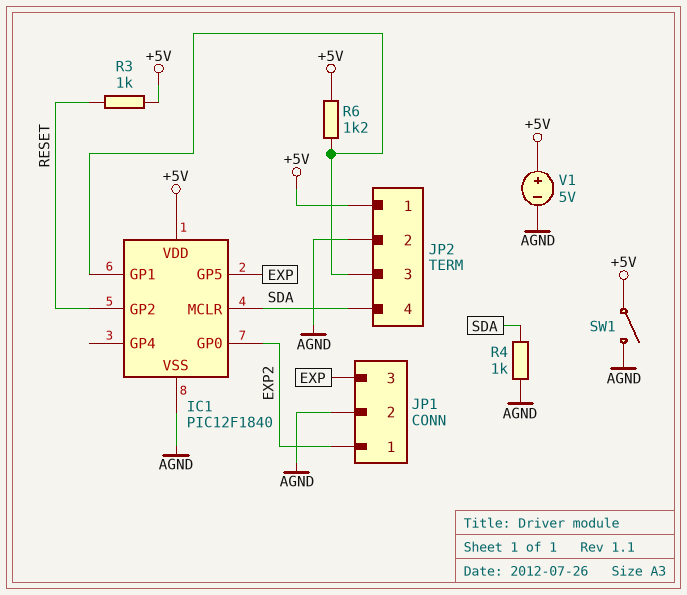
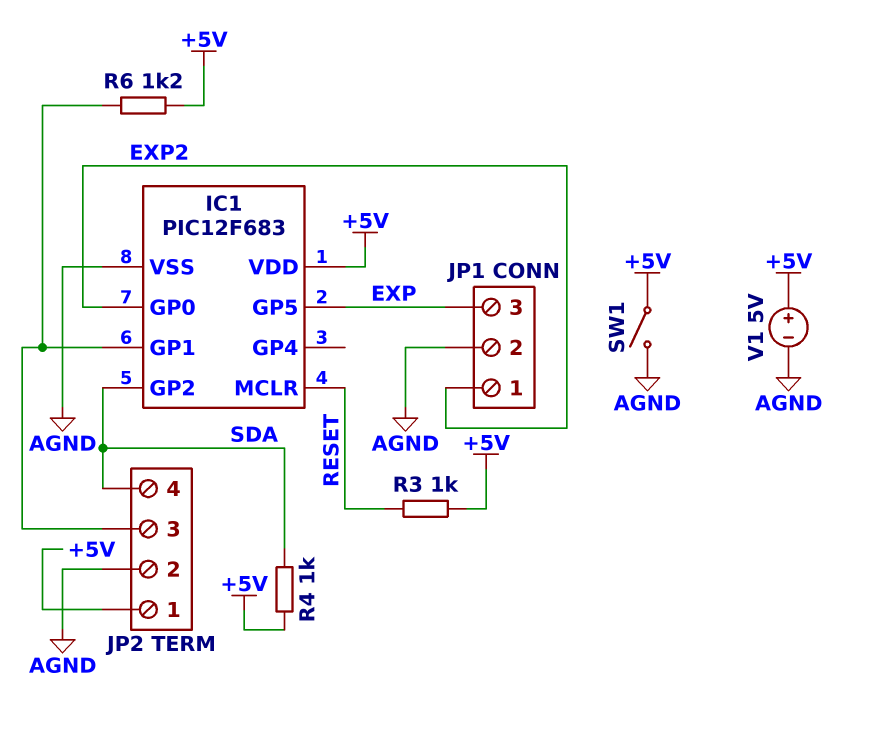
IC1: PIC12F1840 -> PIC12F683
IC1 pin GP2: RESET -> SDA
IC1 pin MCLR: SDA -> RESET
R4: 1k (AGND, SDA) -> 1k (+5V, SDA)

